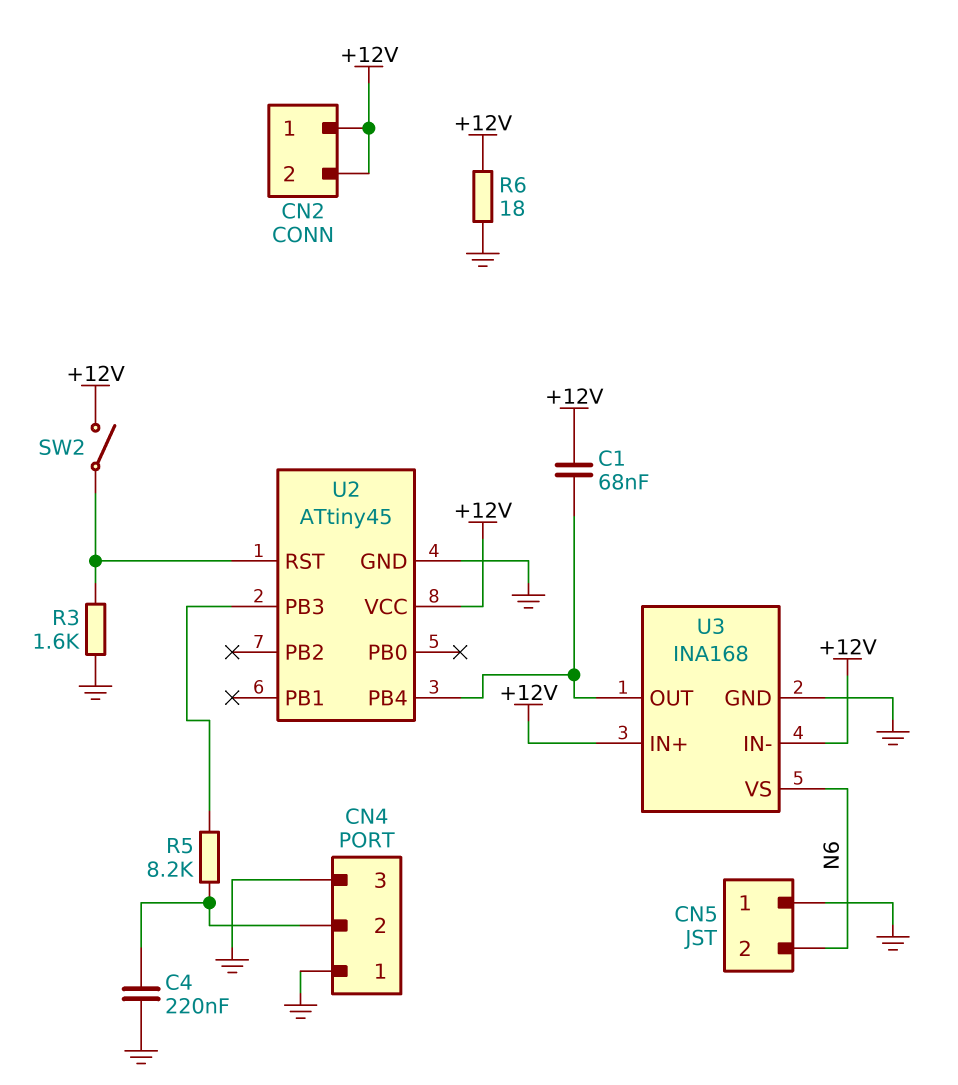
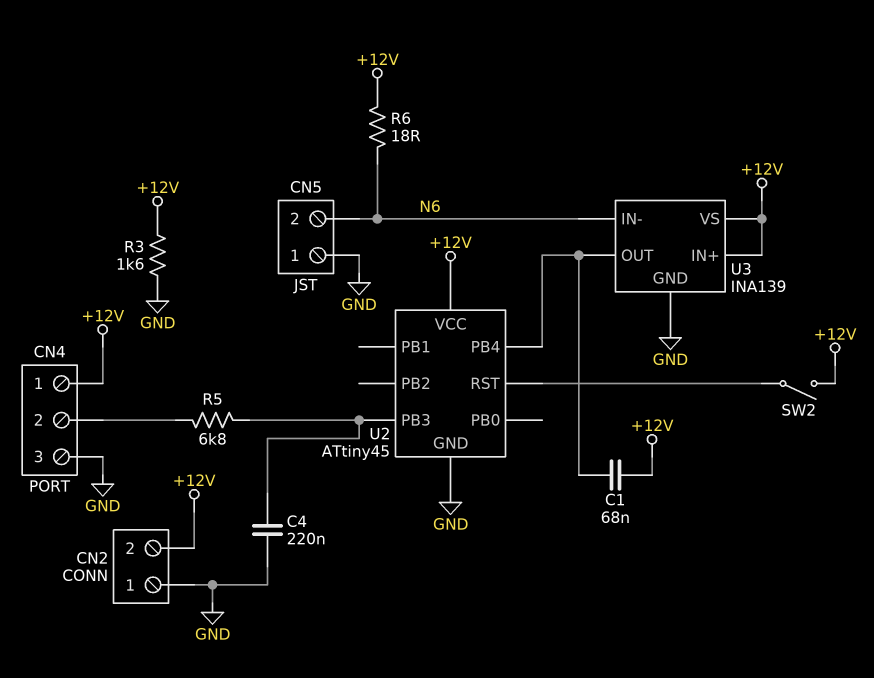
C4: 220nF (CN4/2, GND) -> 220nF (GND, U2/PB3)
CN2 pin 1: +12V -> GND
CN4 pin 1: GND -> +12V
R3: 1.6k (GND, U2/RST) -> 1.6k (+12V, GND)
R5: 8.2k (CN4/2, U2/PB3) -> 6.8k (CN4/2, U2/PB3)
R6: 18 (+12V, GND) -> 18 (+12V, N6)
U3: INA168 -> INA139
U3 pin IN-: +12V -> N6
U3 pin VS: N6 -> +12V

